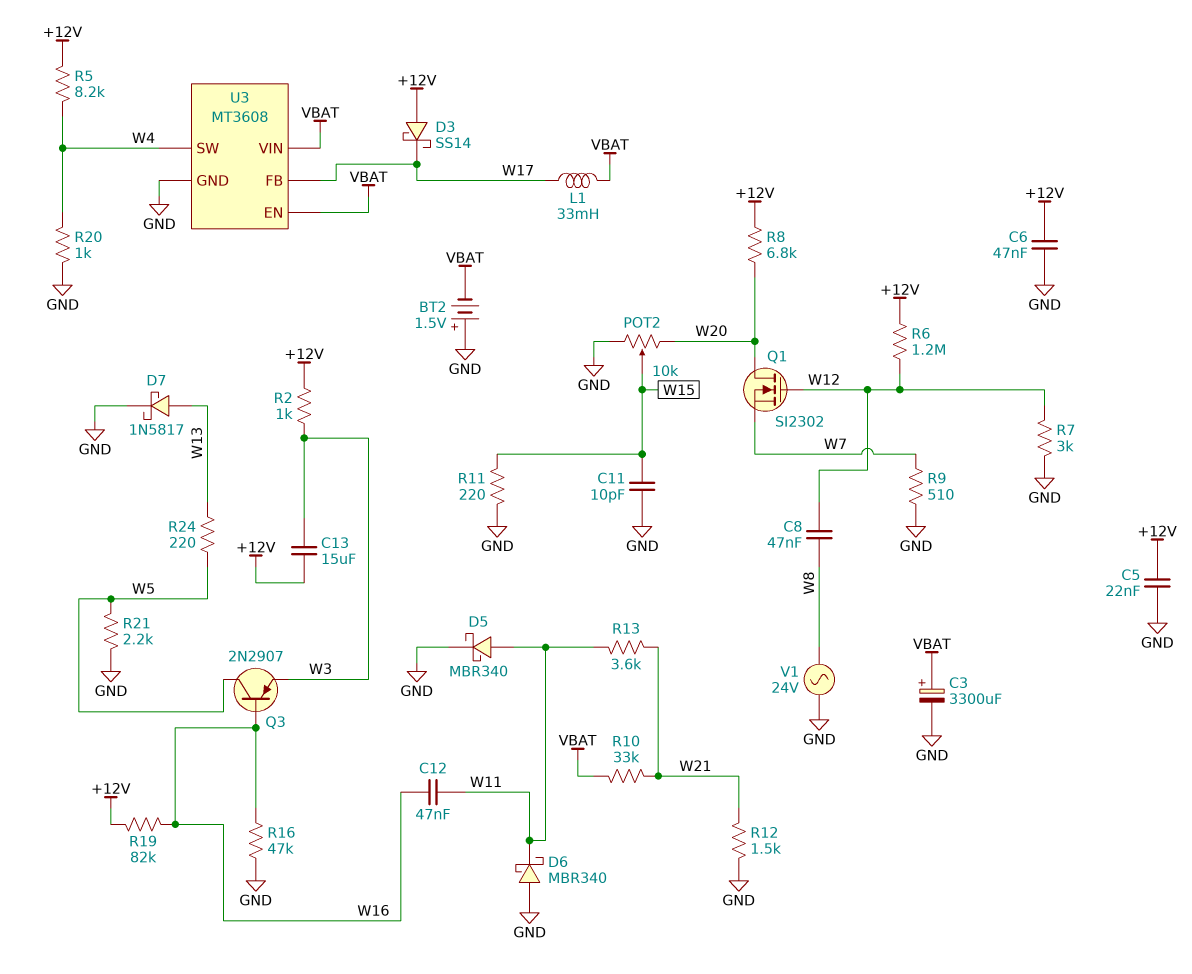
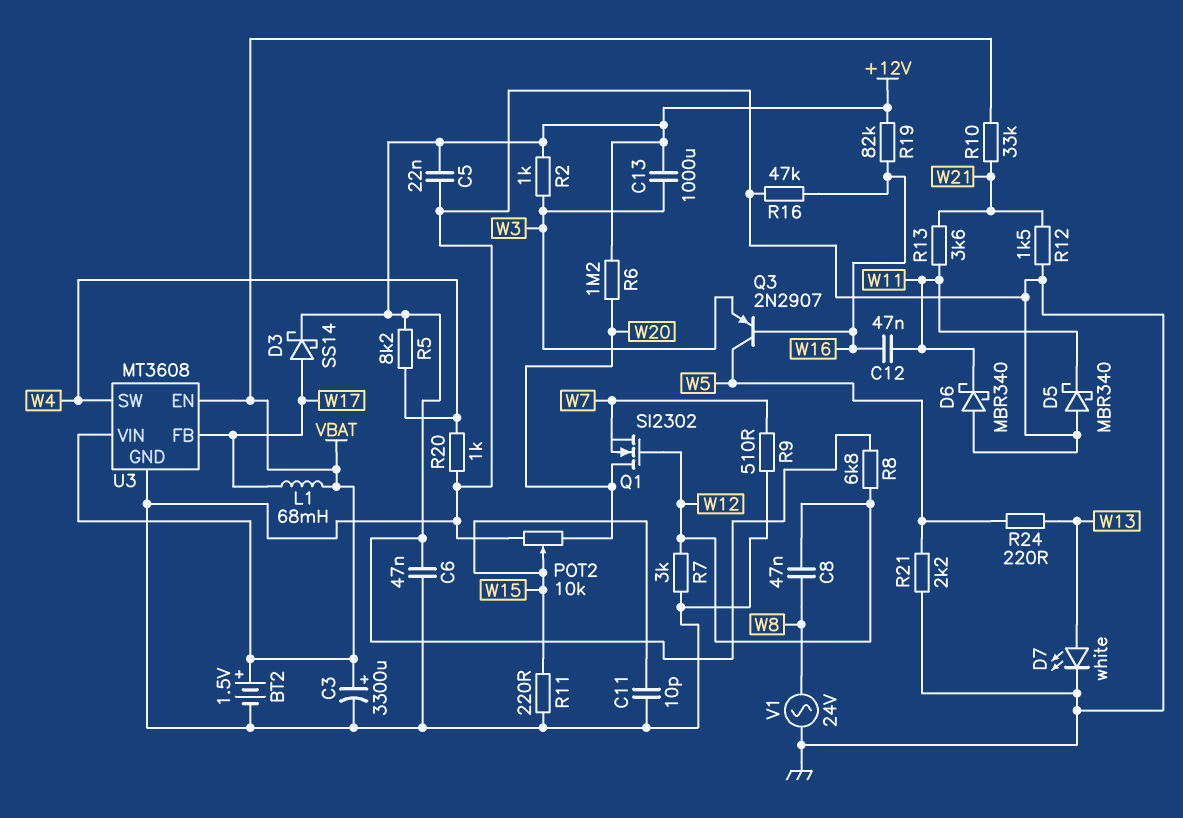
BT2: 1.5V (plus GND, minus VBAT) -> 1.5V (plus VBAT, minus GND)
C13: 15uF (+12V, W3) -> 1000uF (+12V, W3)
D3: schottky SS14 (A +12V, K W17) -> schottky SS14 (A W17, K +12V)
D5: schottky MBR340 (A W11, K GND) -> schottky MBR340 (A GND, K W11)
D7: schottky 1N5817 (A W13, K GND) -> LED white (A W13, K GND)
L1: 33mH (VBAT, W17) -> 68mH (VBAT, W17)
R6: 1.2M (+12V, W12) -> 1.2M (+12V, W20)
R8: 6.8k (+12V, W20) -> 6.8k (+12V, W12)

